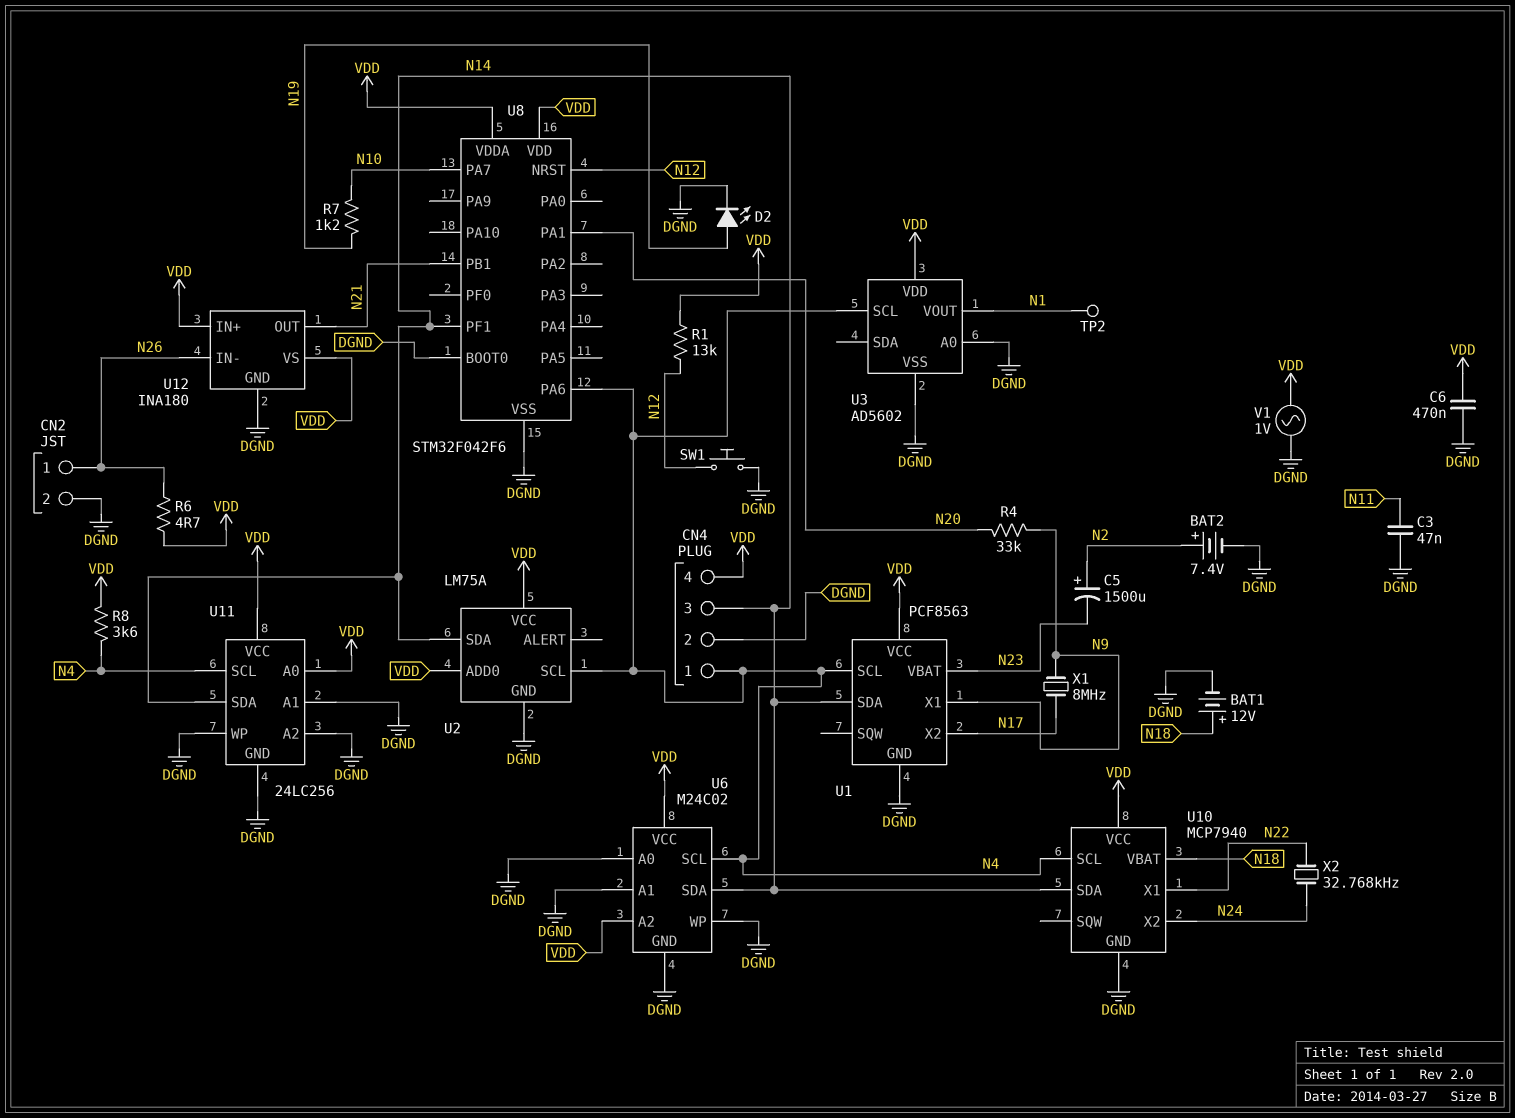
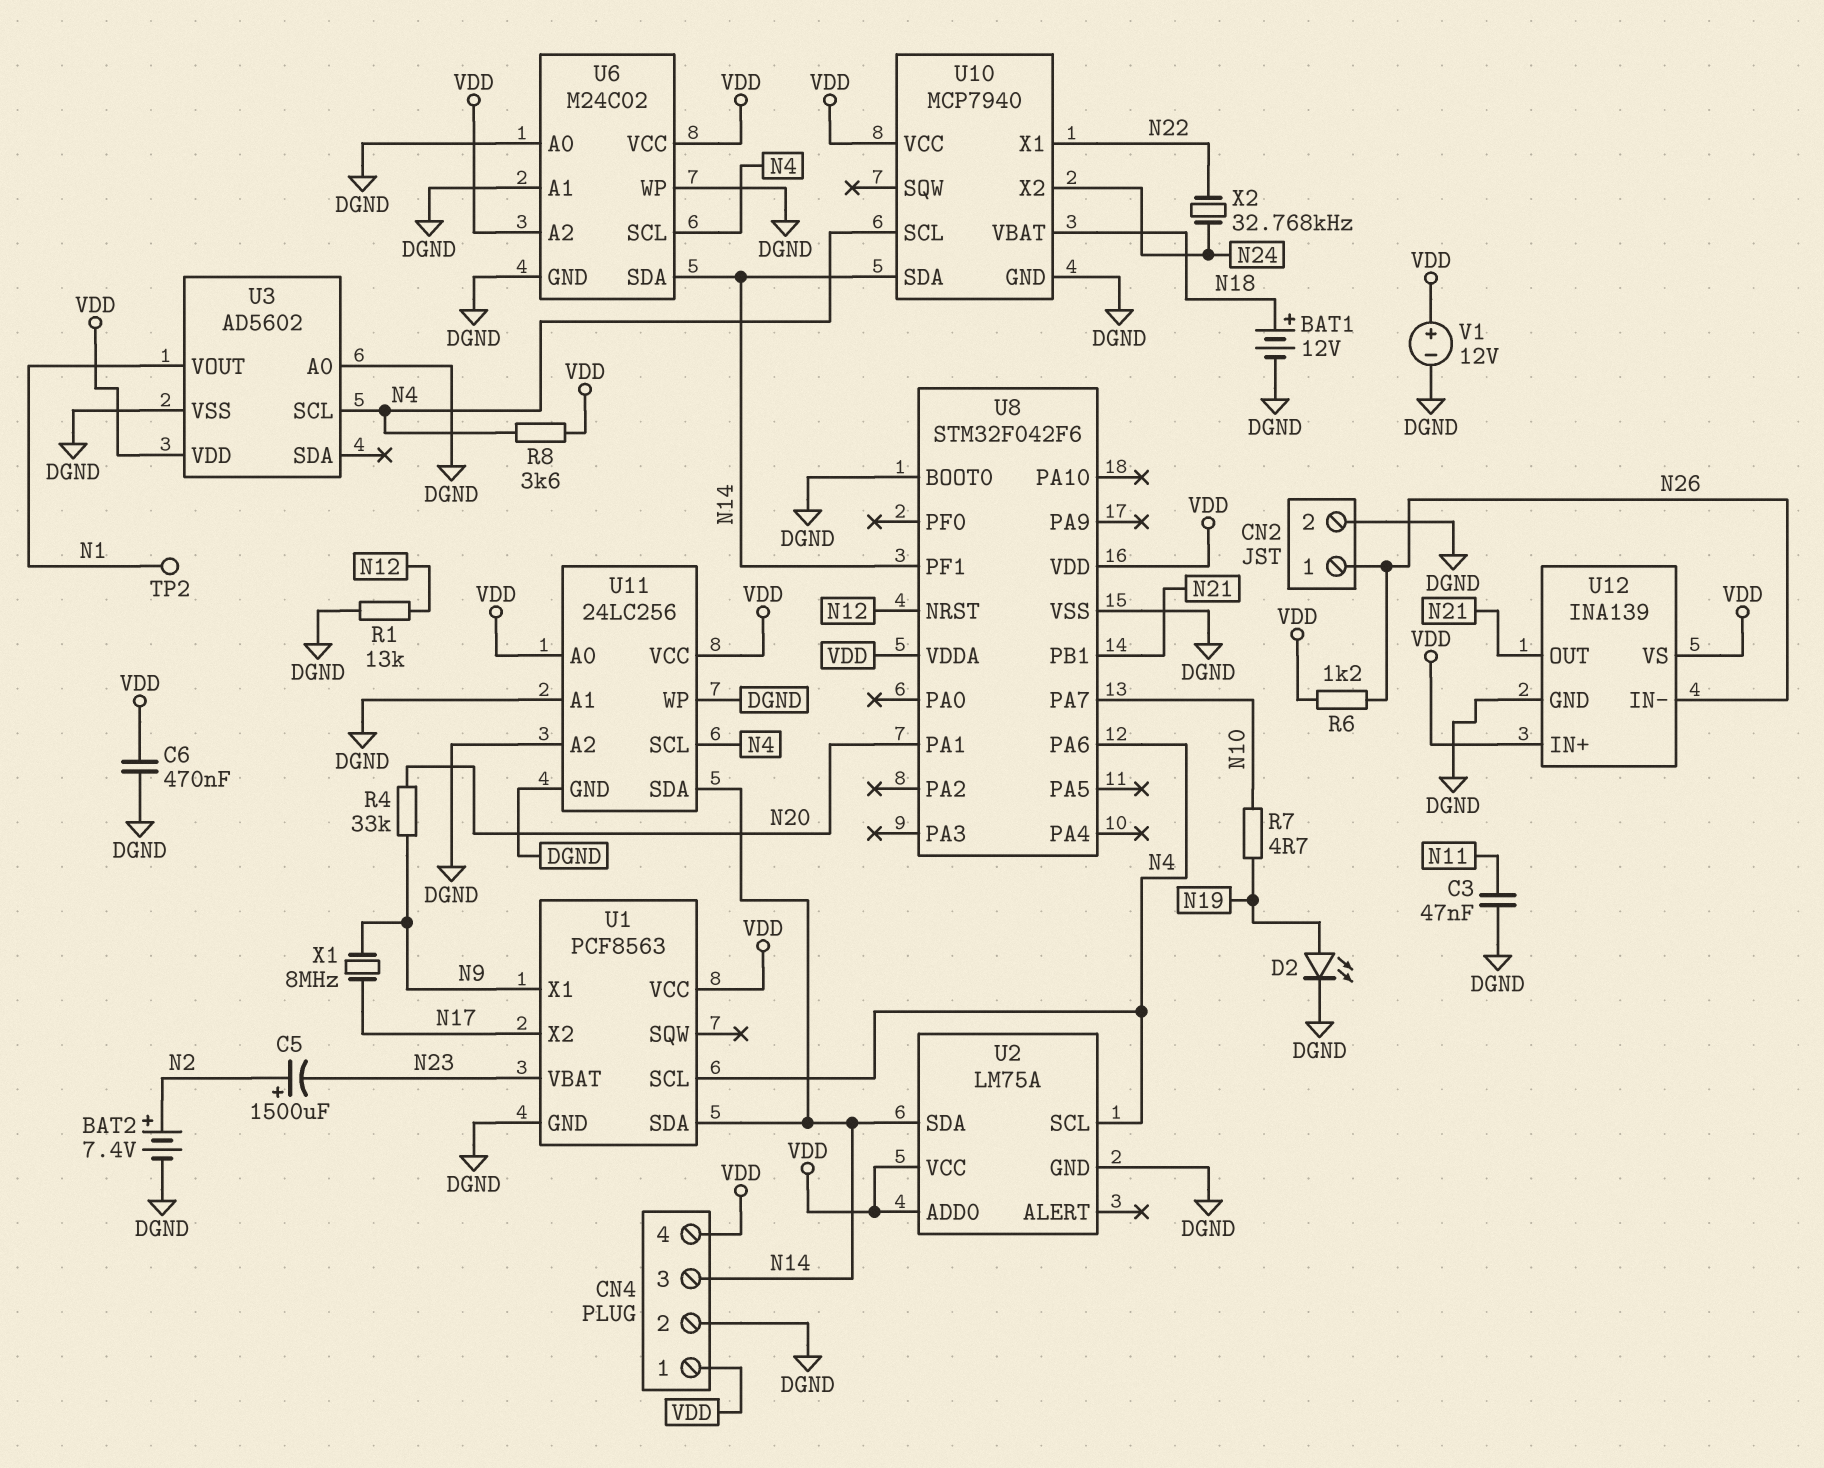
CN4 pin 1: N4 -> VDD
R1: 13k (N12, VDD) -> 13k (DGND, N12)
R6: 4.7 (N26, VDD) -> 1.2k (N26, VDD)
R7: 1.2k (N10, N19) -> 4.7 (N10, N19)
SW1: button (DGND, N12) -> none
U12: INA180 -> INA139
V1: AC 1V (DGND, VDD) -> 12V (plus VDD, minus DGND)

